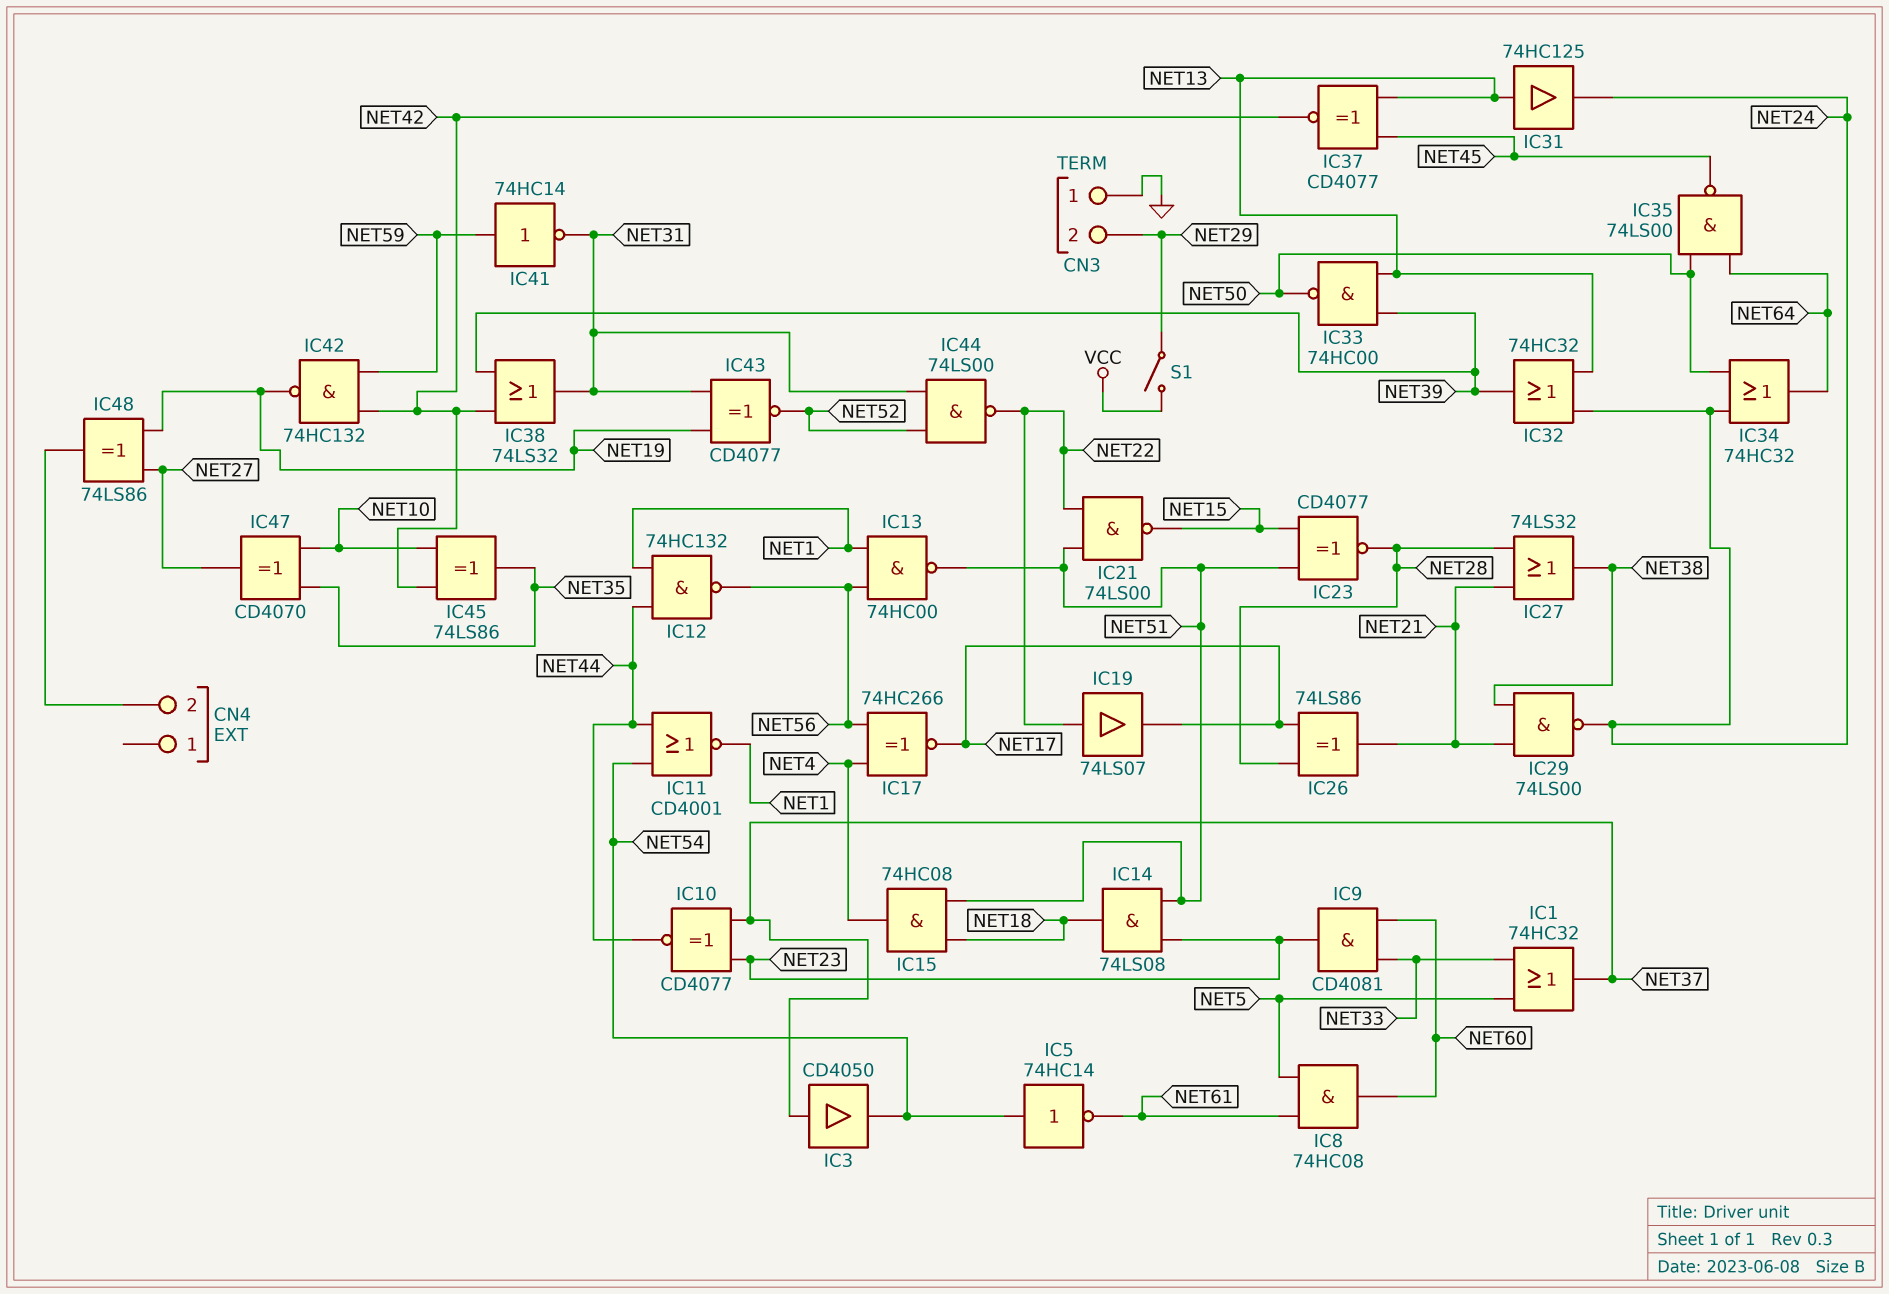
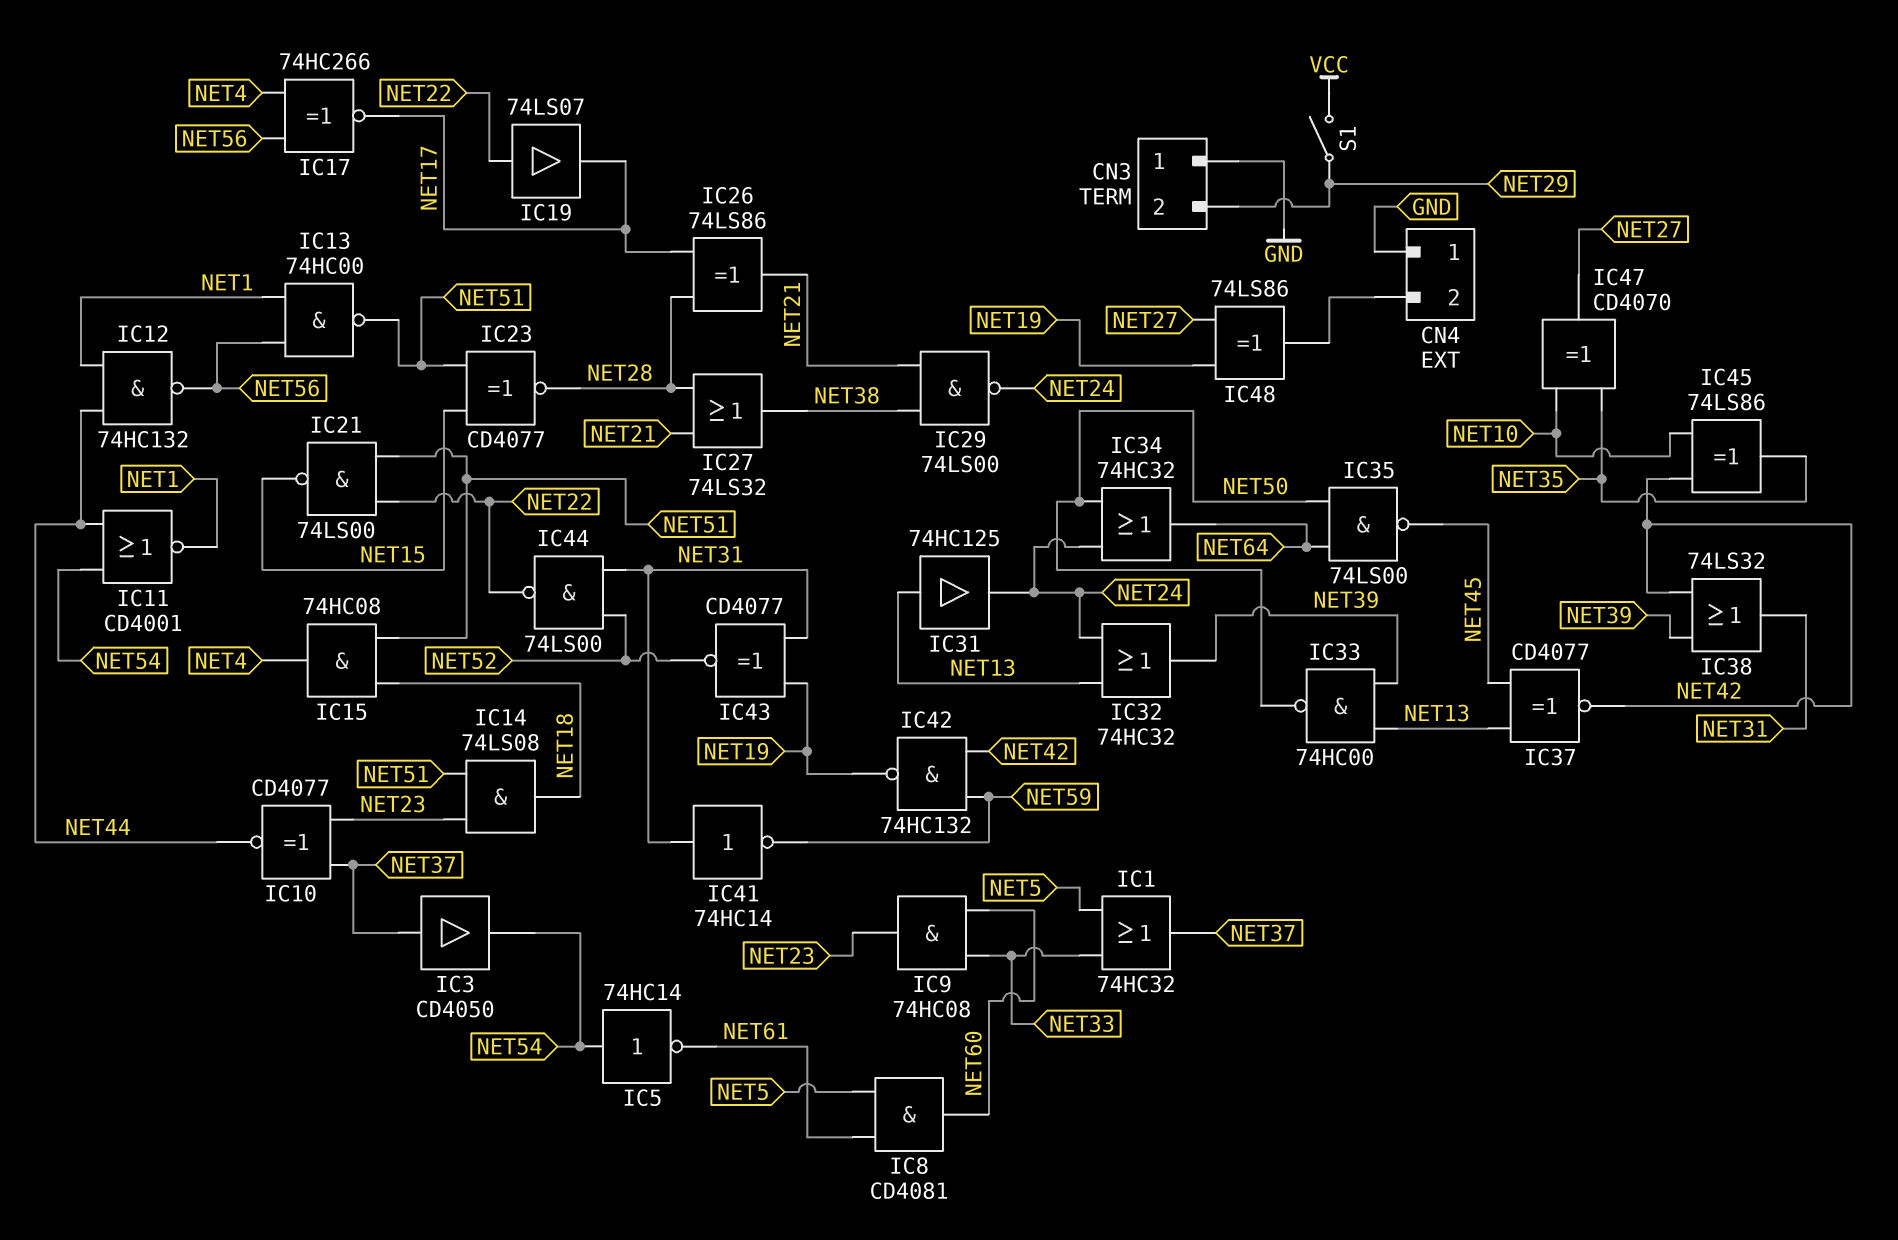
CN4 pin 1: none -> GND
IC8: AND 74HC08 (in NET5, in NET61, out NET60) -> AND CD4081 (in NET5, in NET61, out NET60)
IC9: AND CD4081 (in NET33, in NET60, out NET23) -> AND 74HC08 (in NET33, in NET60, out NET23)
IC41: NOT 74HC14 (in NET59, out NET31) -> NOT 74HC14 (in NET31, out NET59)

